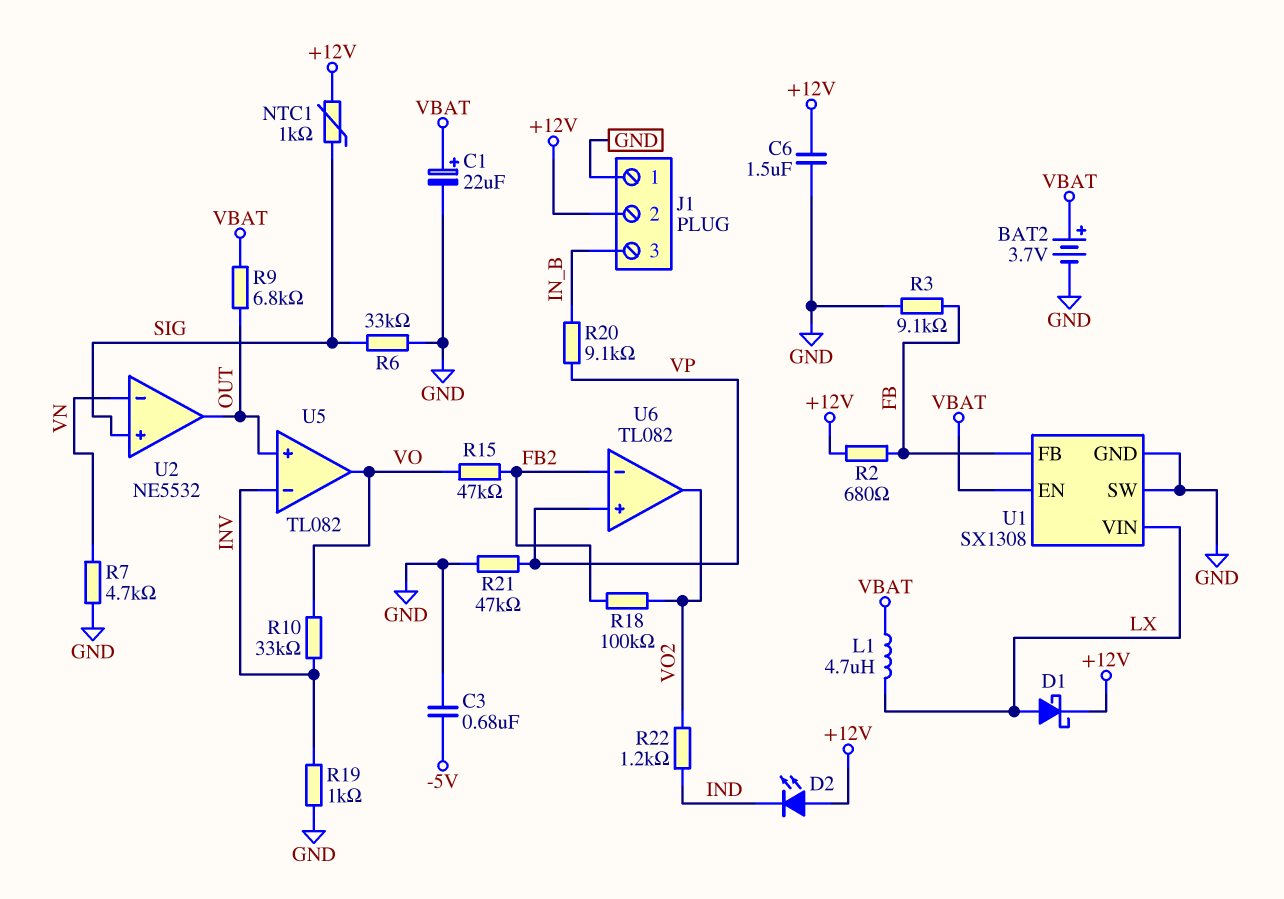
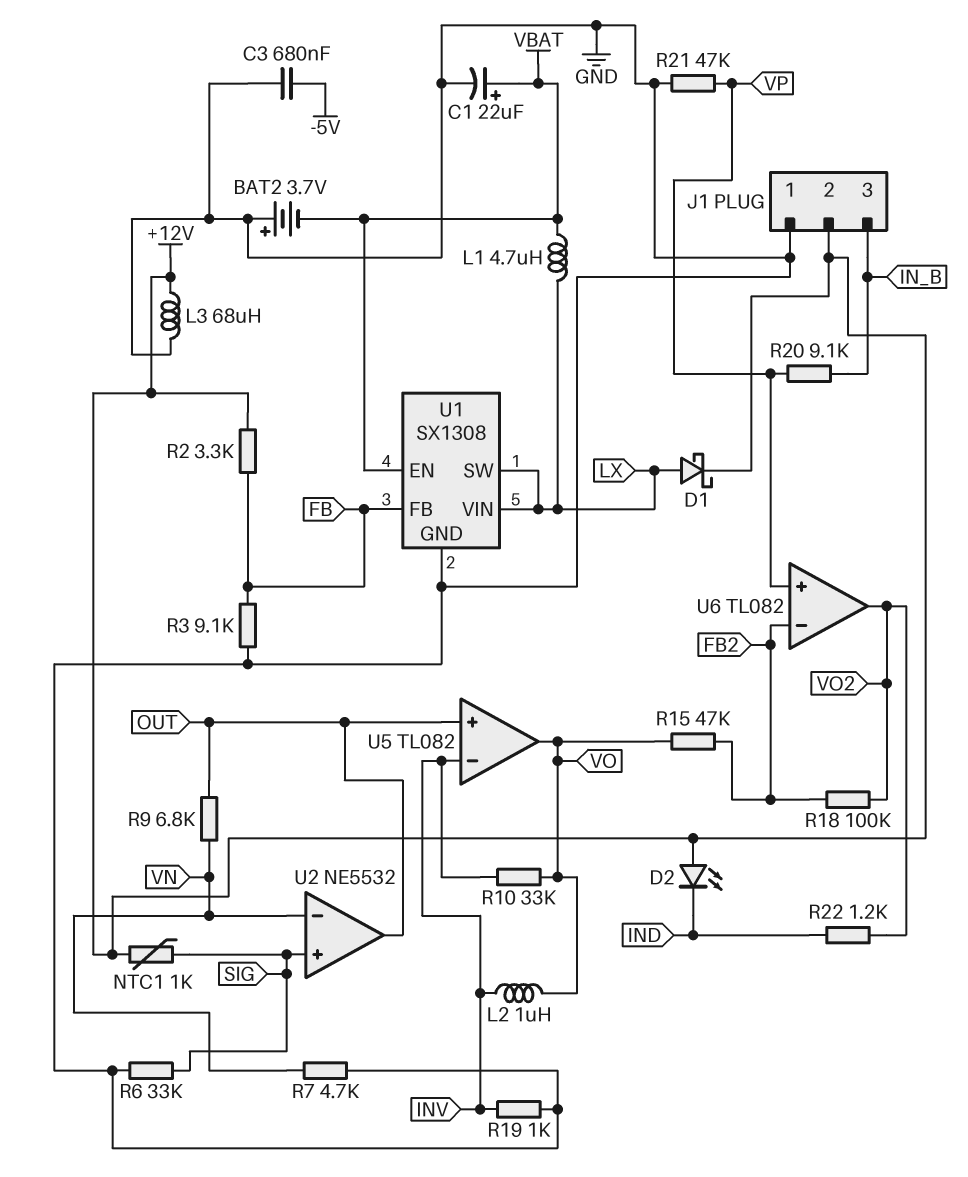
BAT2: 3.7V (plus VBAT, minus GND) -> 3.7V (plus GND, minus VBAT)
C6: 1.5uF (+12V, GND) -> none
L2: none -> 1uH (INV, VO)
L3: none -> 68uH (+12V, GND)
R2: 680 (+12V, FB) -> 3.3k (+12V, FB)
R9: 6.8k (OUT, VBAT) -> 6.8k (OUT, VN)
U1 pin SW: GND -> LX

